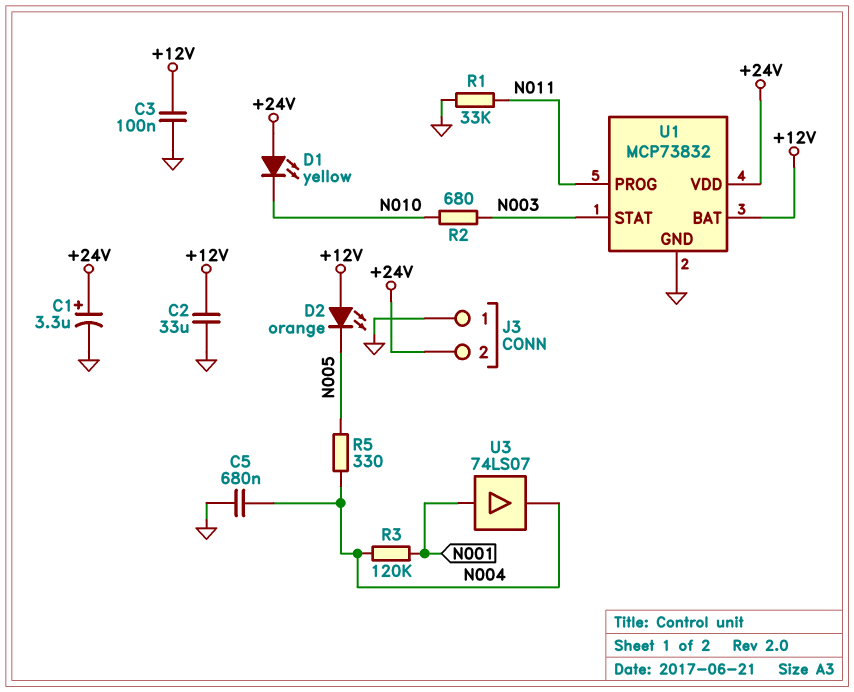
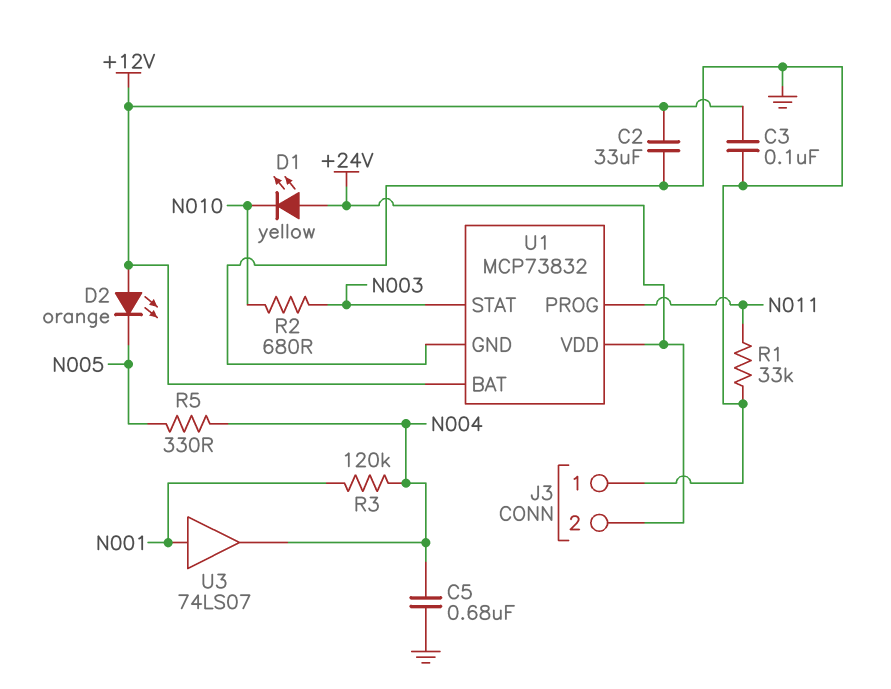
C1: 3.3uF (plus +24V, minus GND) -> none

